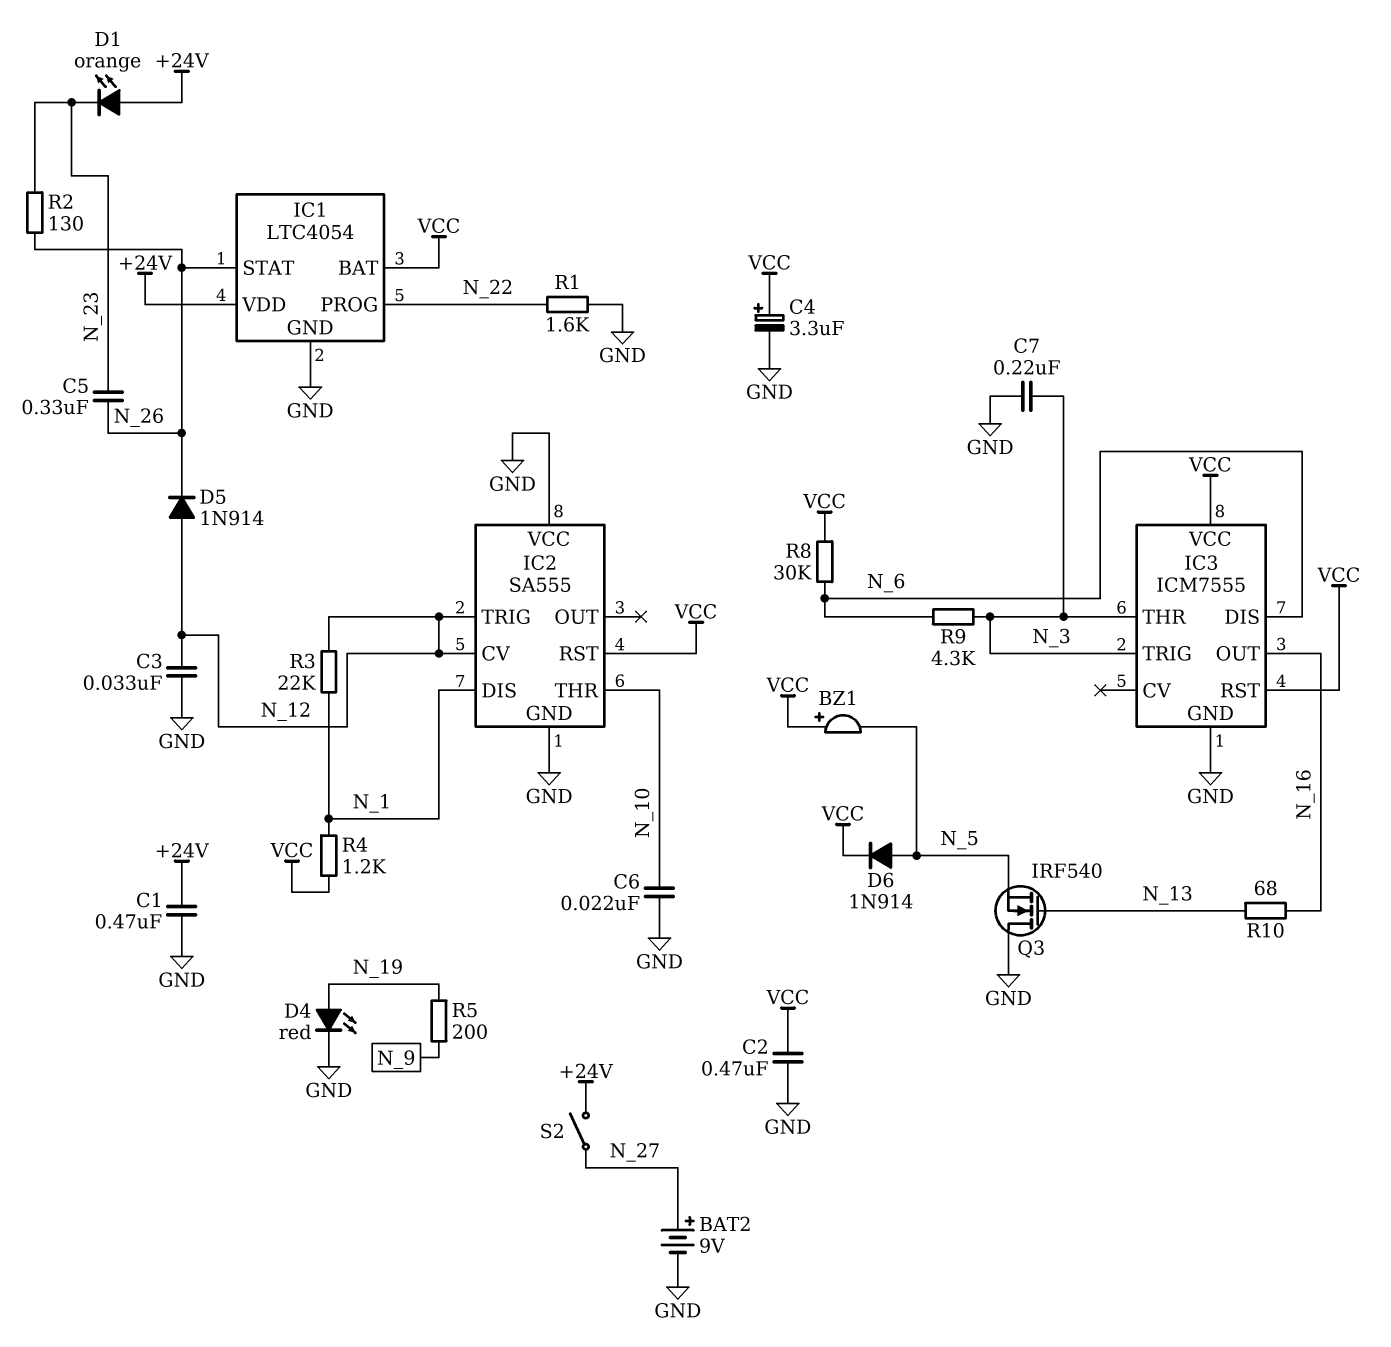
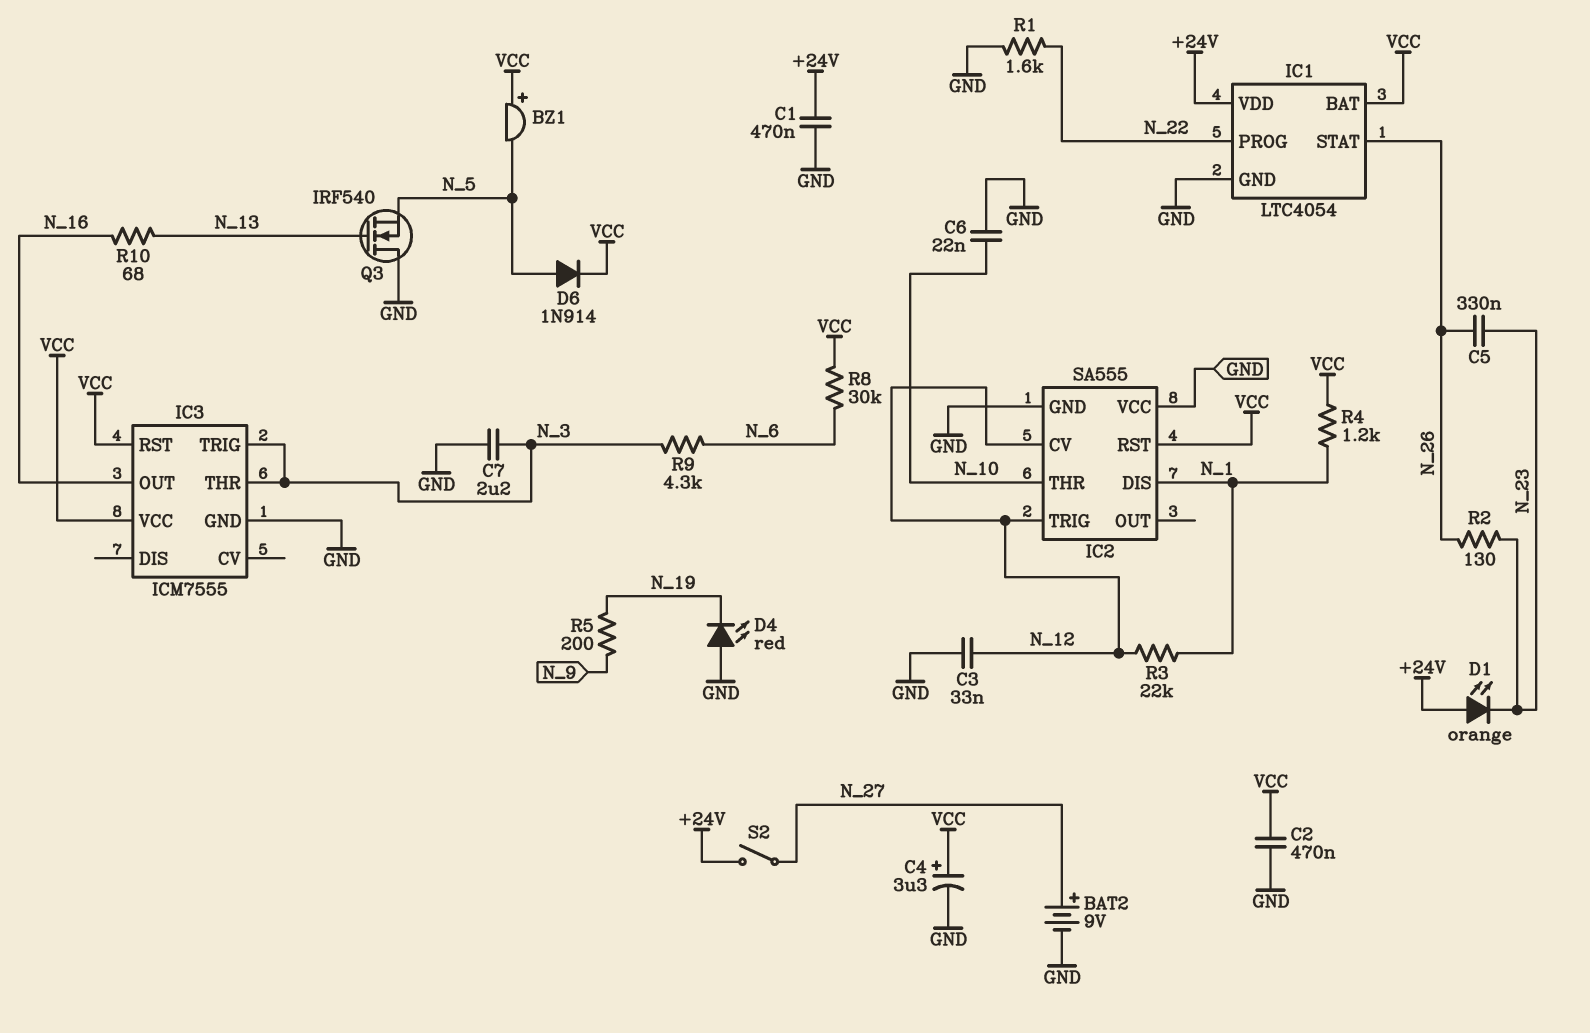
C7: 220nF (GND, N_3) -> 2.2uF (GND, N_3)
D4: LED red (A N_19, K GND) -> LED red (A GND, K N_19)
D5: diode 1N914 (A N_12, K N_26) -> none
IC3 pin DIS: N_6 -> none

